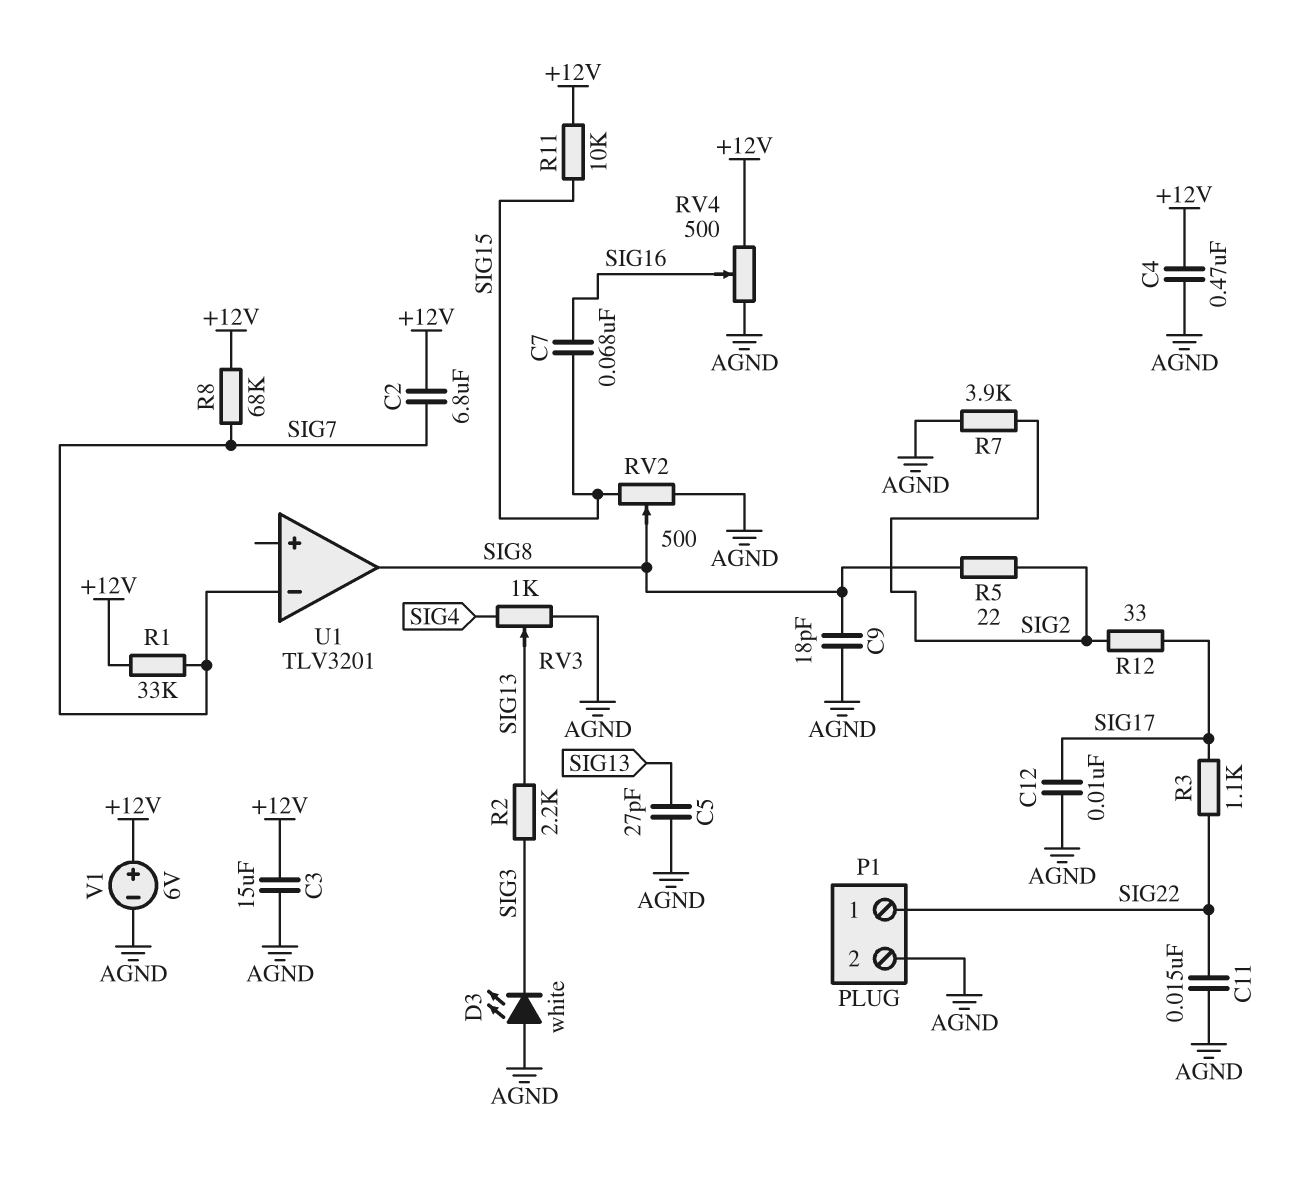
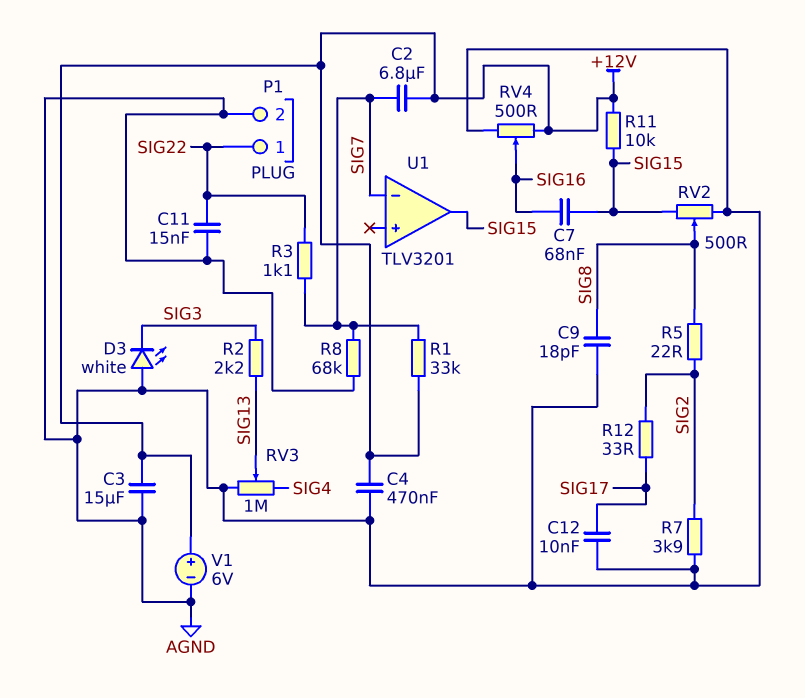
C5: 27pF (AGND, SIG13) -> none
R3: 1.1k (SIG17, SIG22) -> 1.1k (SIG7, SIG22)
R8: 68k (+12V, SIG7) -> 68k (AGND, SIG7)
RV3: 1k (AGND, SIG4, wiper SIG13) -> 1M (AGND, SIG4, wiper SIG13)
U1 pin out: SIG8 -> SIG15

